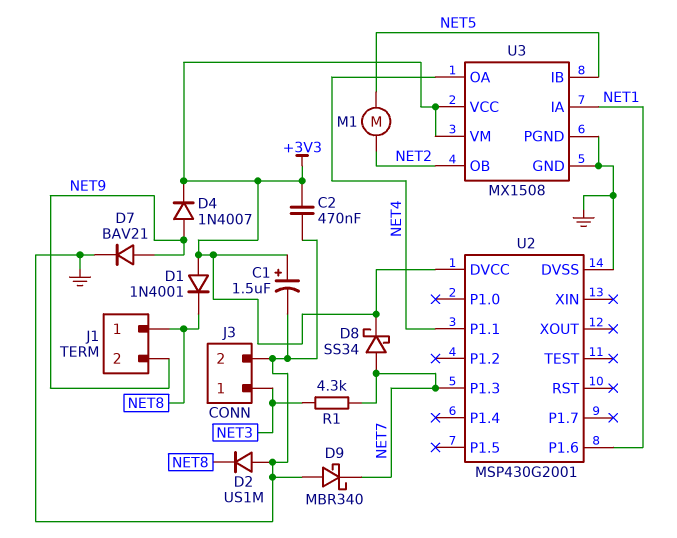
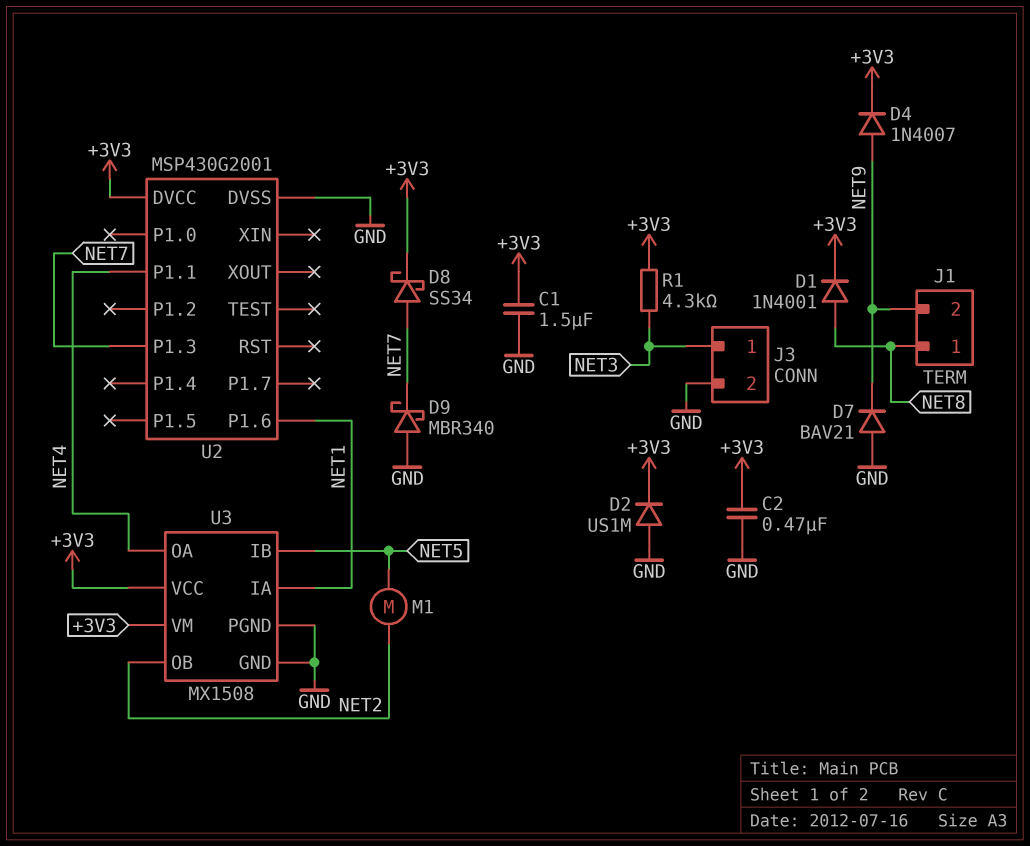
C1: 1.5uF (plus +3V3, minus GND) -> 1.5uF (+3V3, GND)
D1: diode 1N4001 (A +3V3, K NET8) -> diode 1N4001 (A NET8, K +3V3)
D2: diode US1M (A GND, K NET8) -> diode US1M (A GND, K +3V3)
D7: diode BAV21 (A NET9, K GND) -> diode BAV21 (A GND, K NET9)
R1: 4.3k (NET3, NET7) -> 4.3k (+3V3, NET3)

